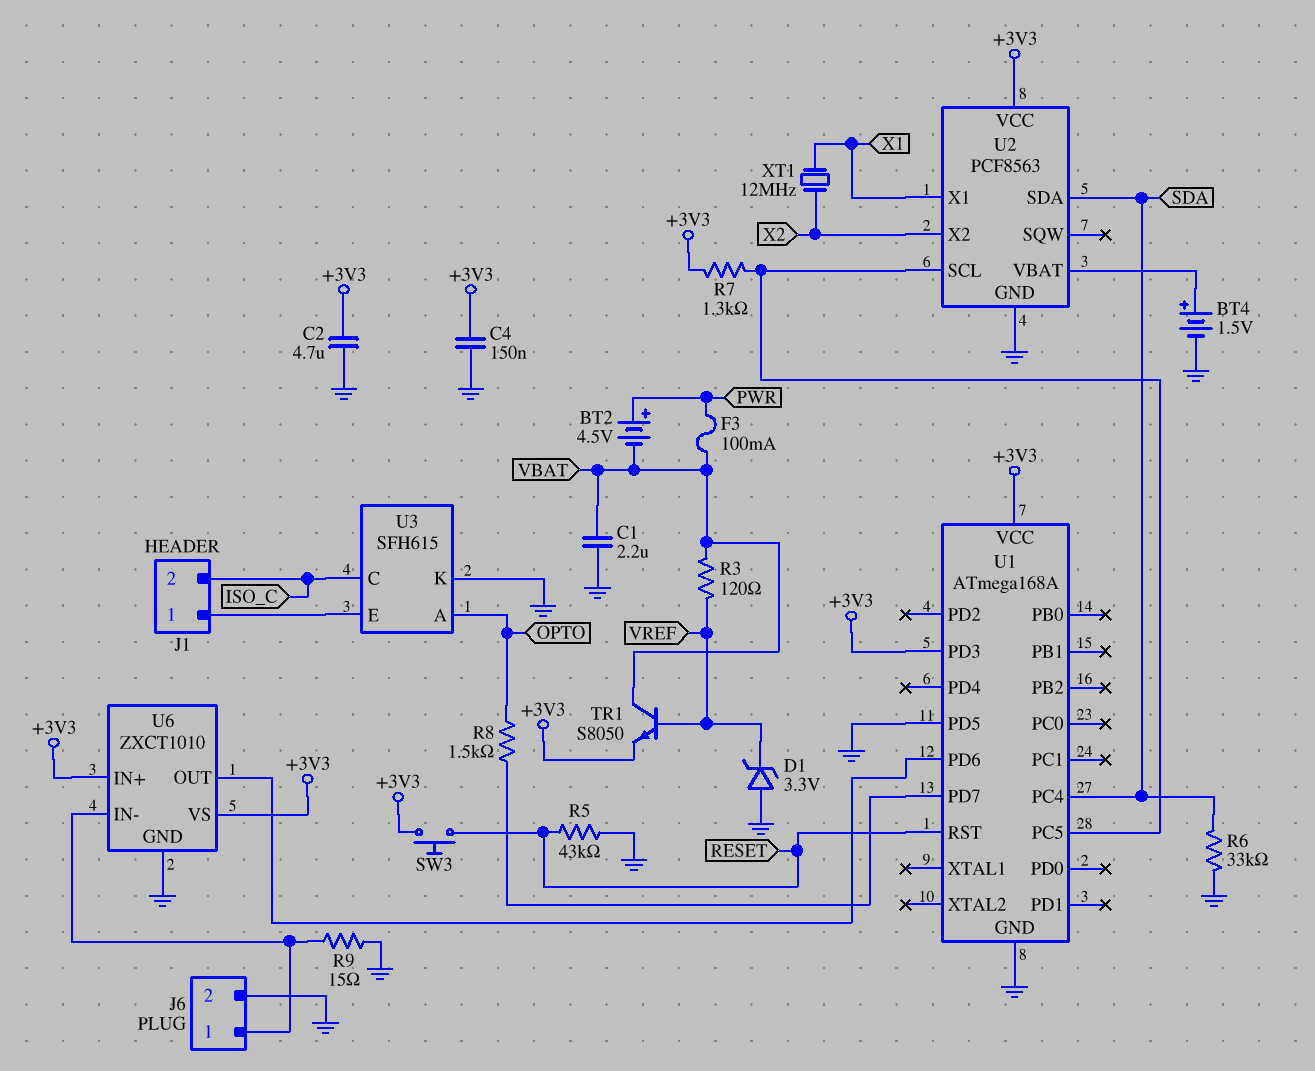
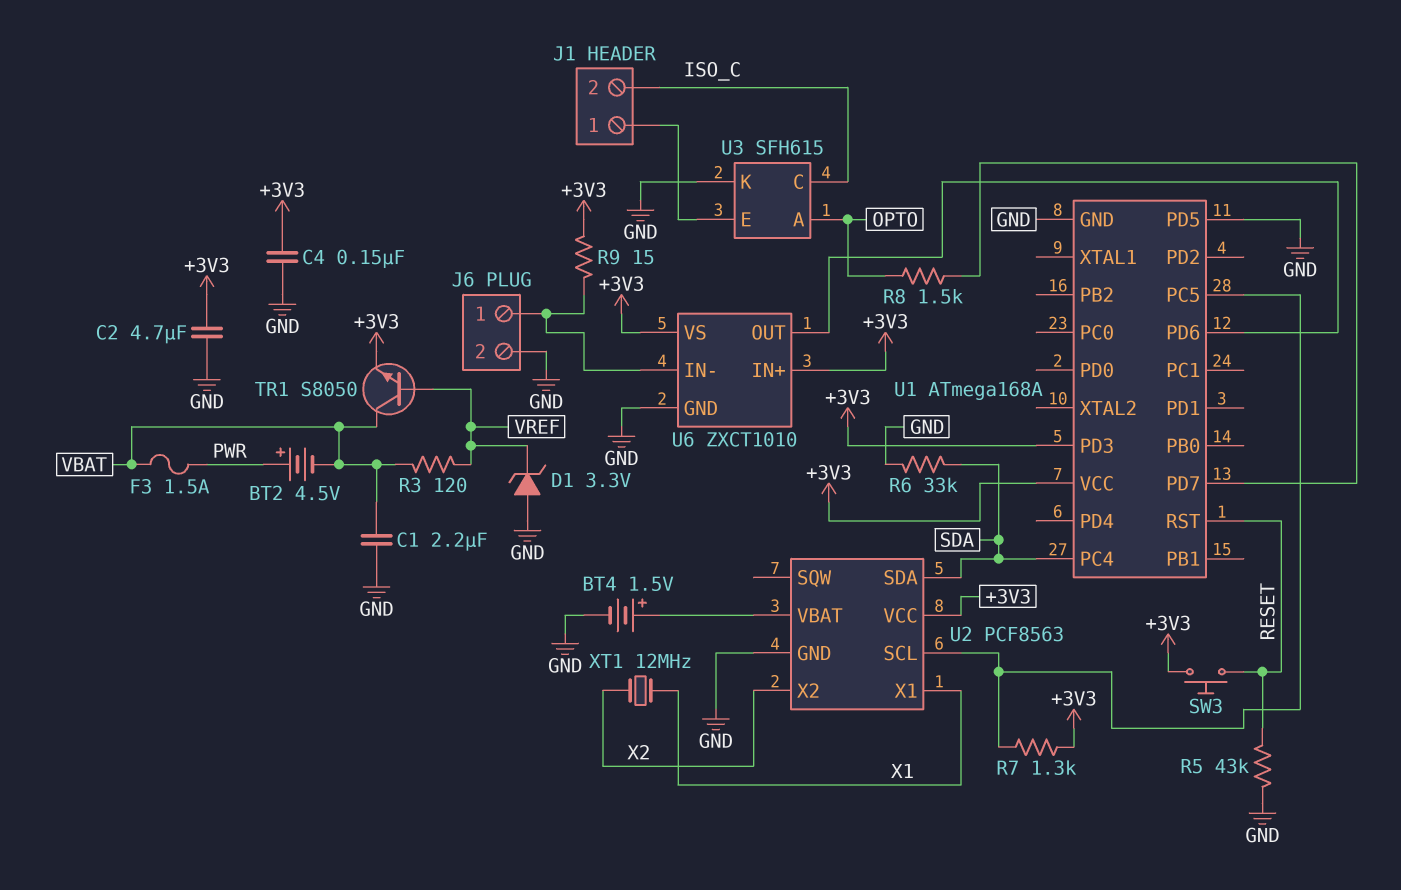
F3: 100mA (PWR, VBAT) -> 1.5A (PWR, VBAT)
R9: 15 (GND, J6/1) -> 15 (+3V3, J6/1)

